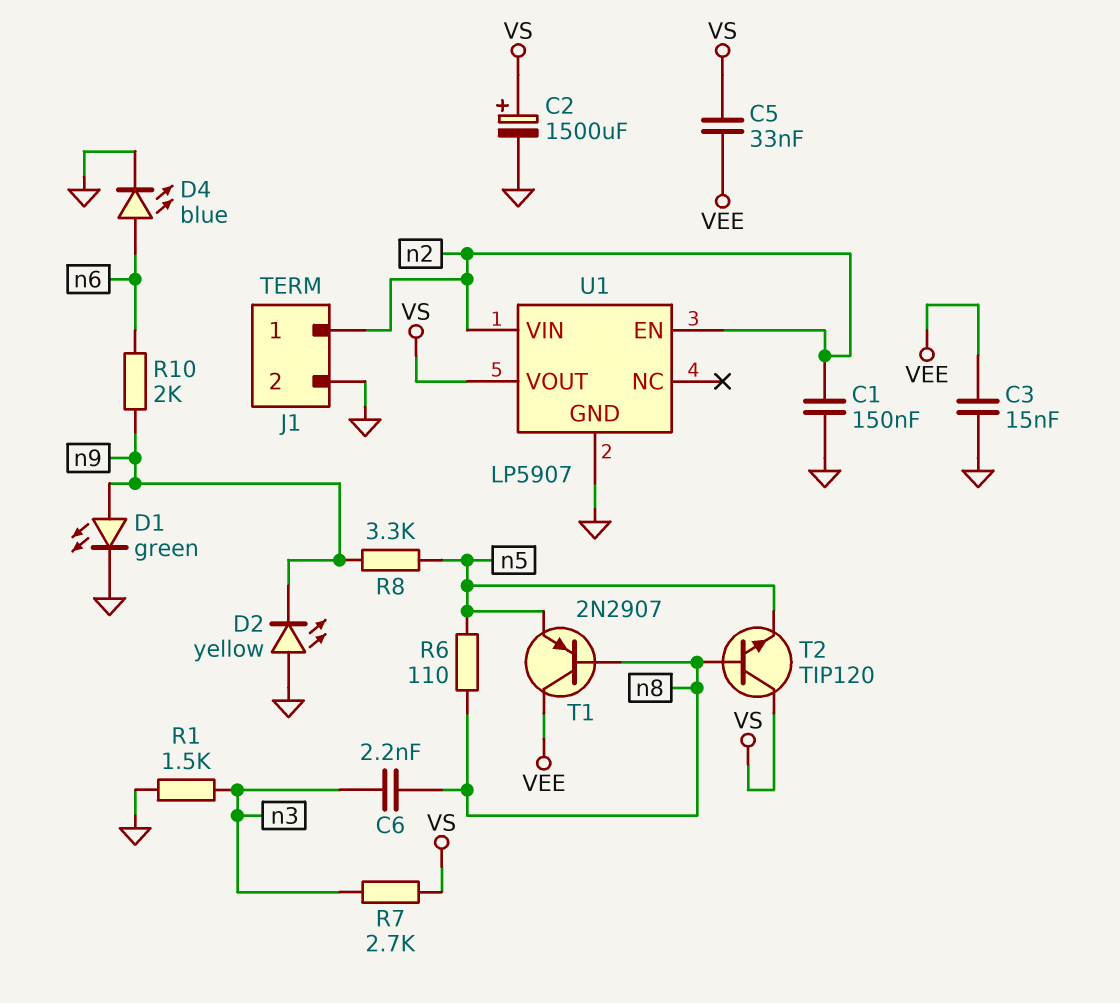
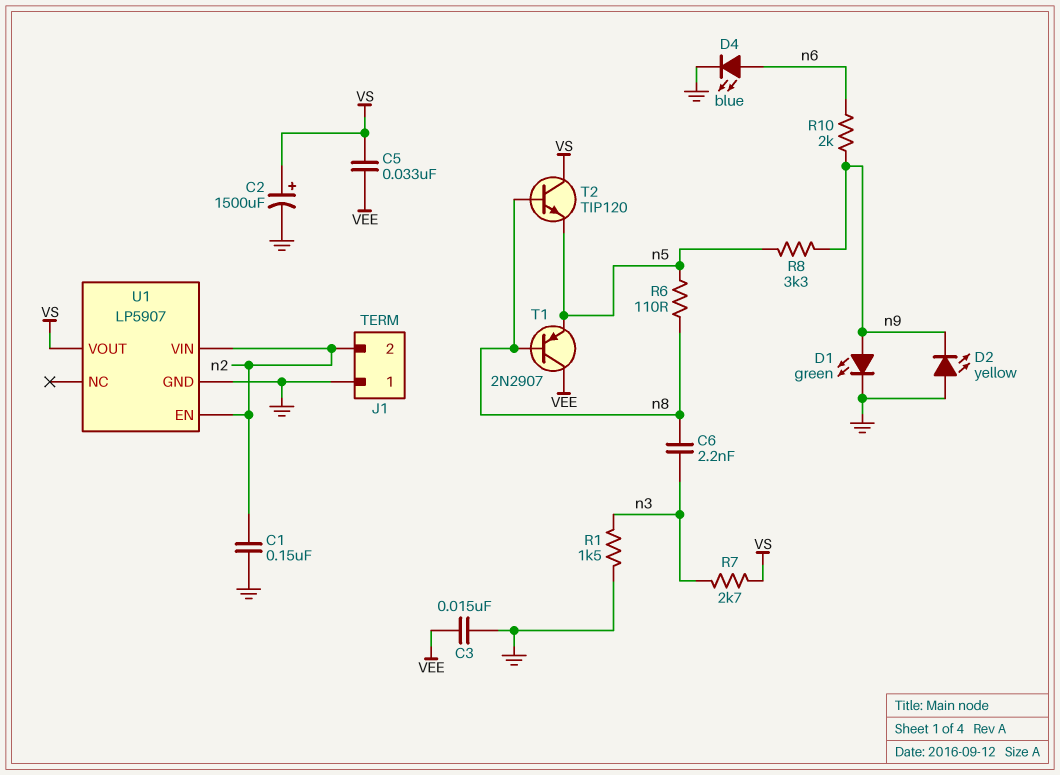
J1 pin 1: n2 -> GND
J1 pin 2: GND -> n2

